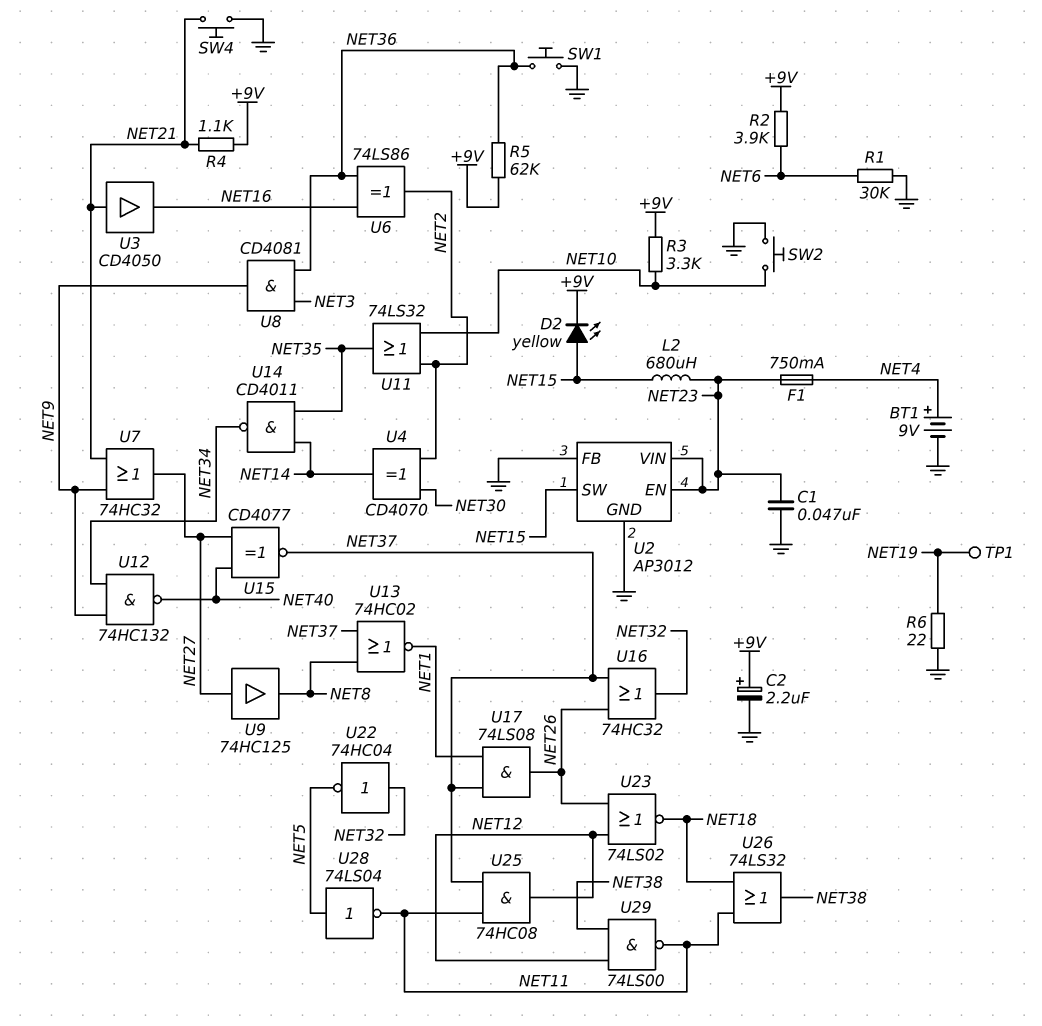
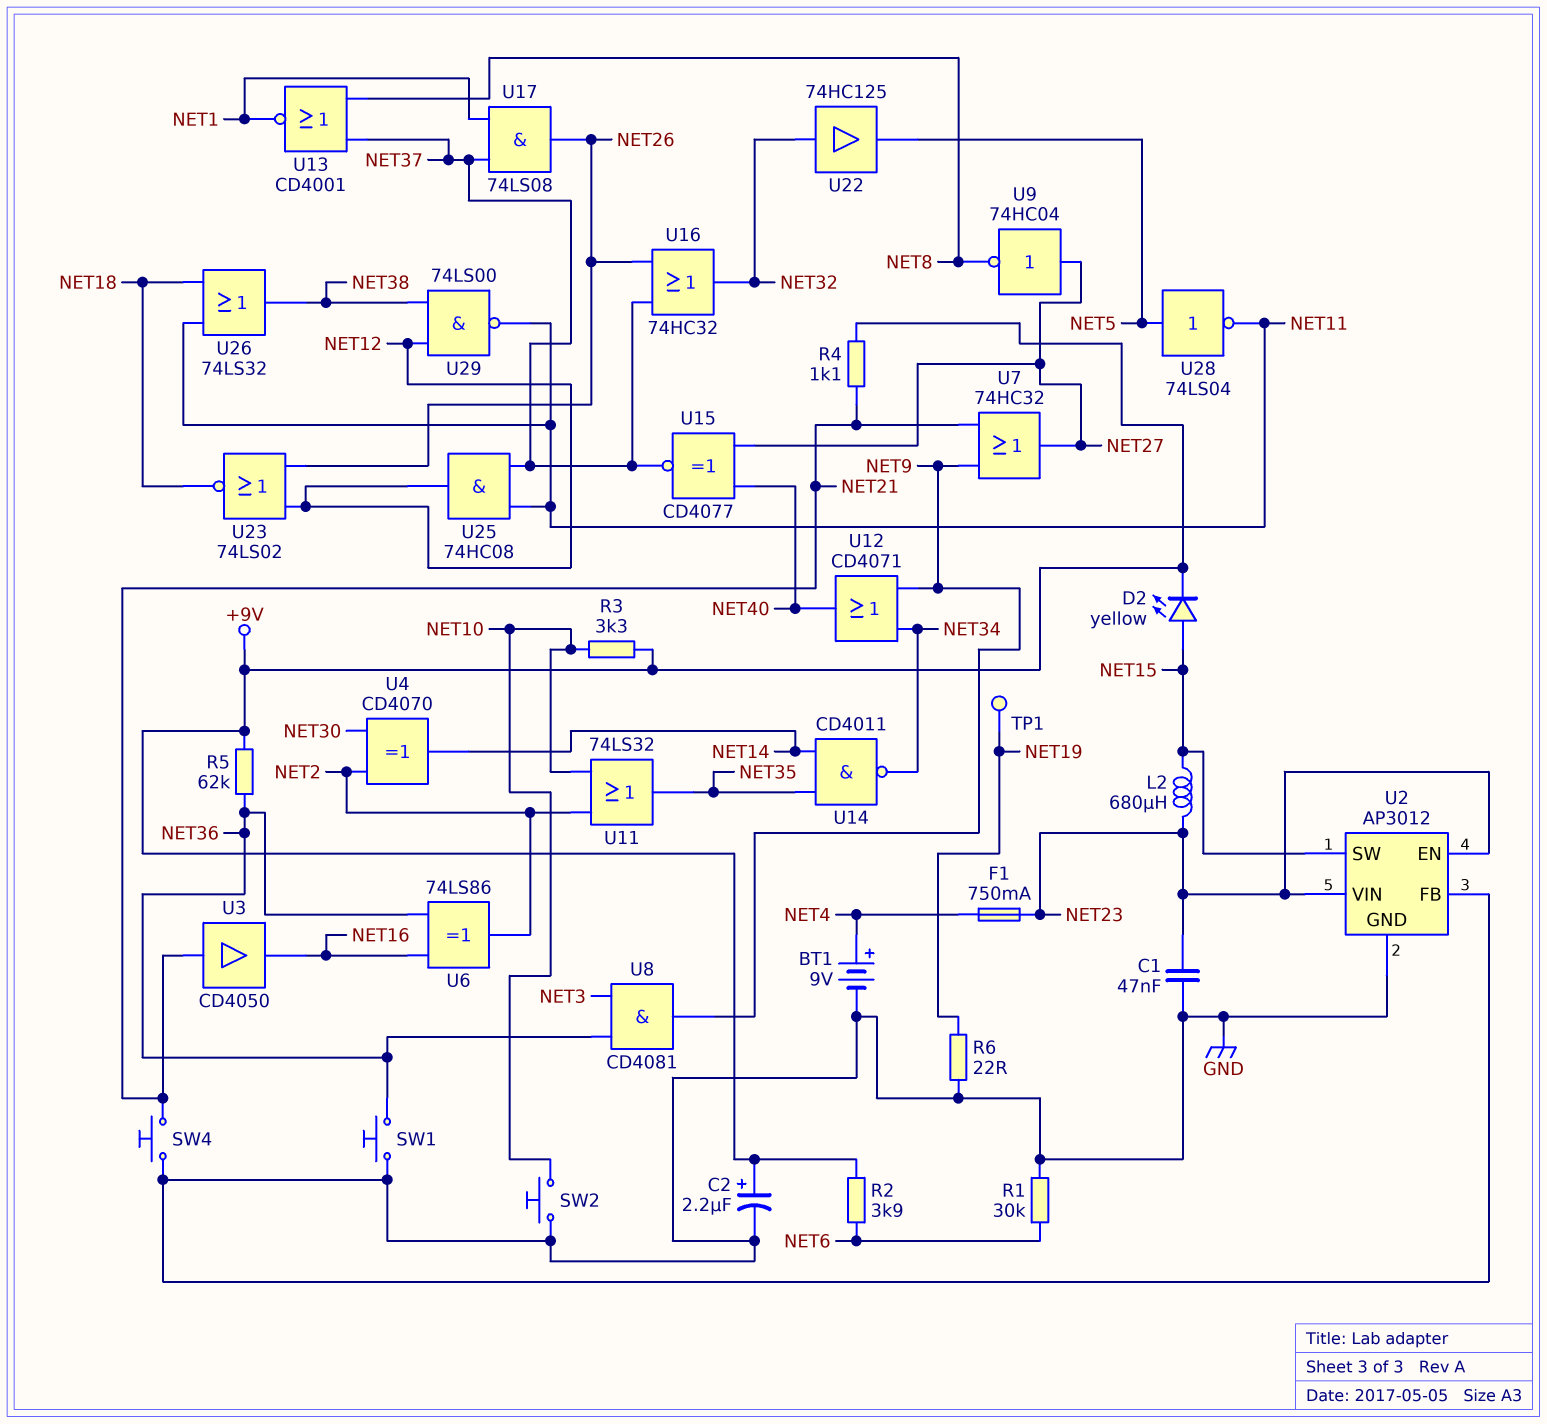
U9: buffer 74HC125 (in NET27, out NET8) -> NOT 74HC04 (in NET27, out NET8)
U12: NAND 74HC132 (in NET9, in NET34, out NET40) -> OR CD4071 (in NET9, in NET34, out NET40)
U13: NOR 74HC02 (in NET8, in NET37, out NET1) -> NOR CD4001 (in NET8, in NET37, out NET1)
U22: NOT 74HC04 (in NET32, out NET5) -> buffer 74HC125 (in NET32, out NET5)

